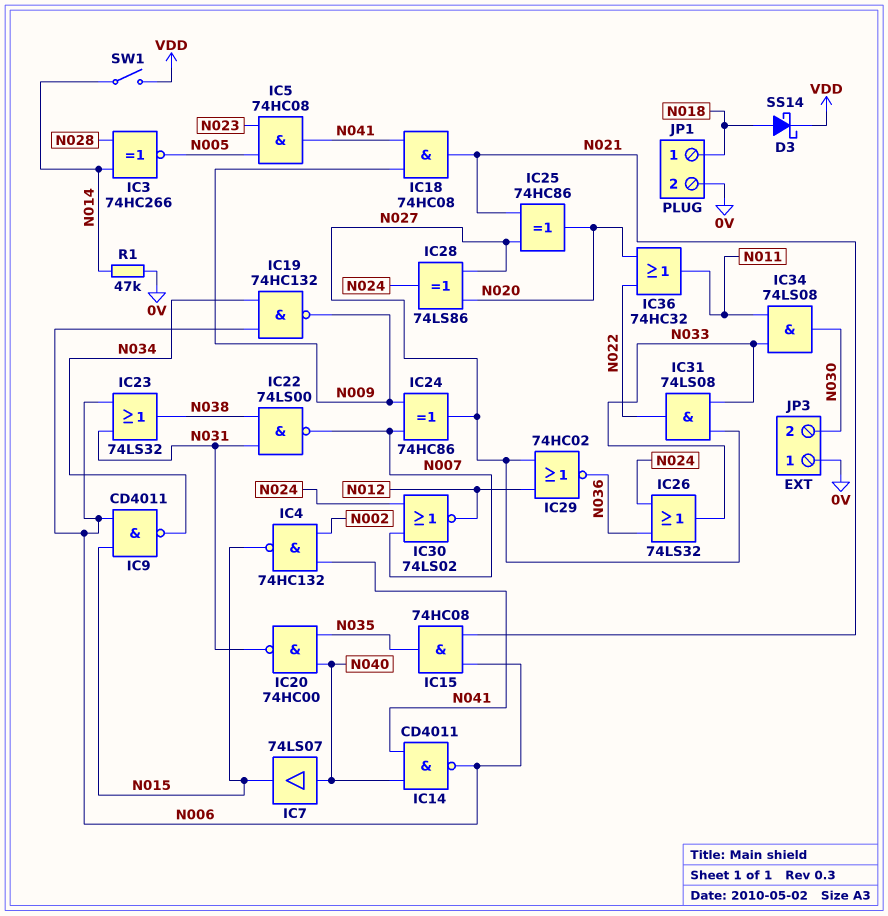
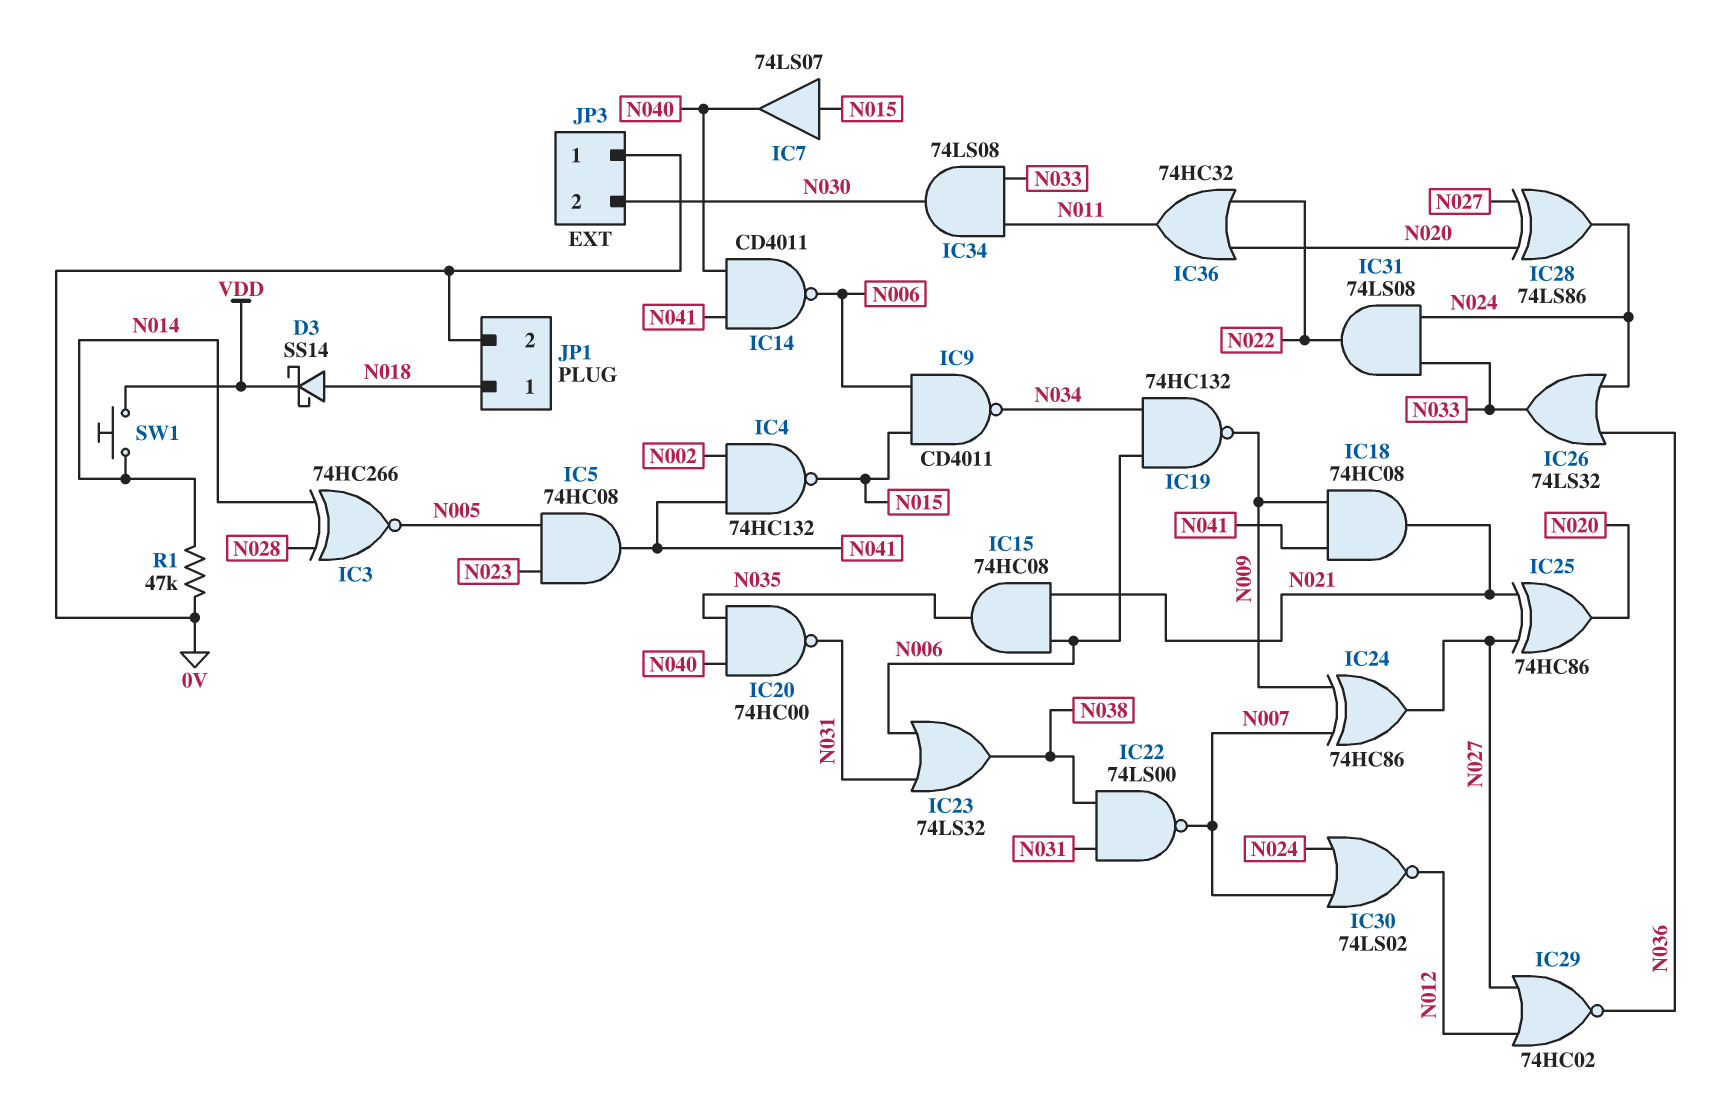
IC7: buffer 74LS07 (in N040, out N015) -> buffer 74LS07 (in N015, out N040)
IC31: AND 74LS08 (in N027, in N033, out N022) -> AND 74LS08 (in N024, in N033, out N022)
SW1: switch (N014, VDD) -> button (N014, VDD)

